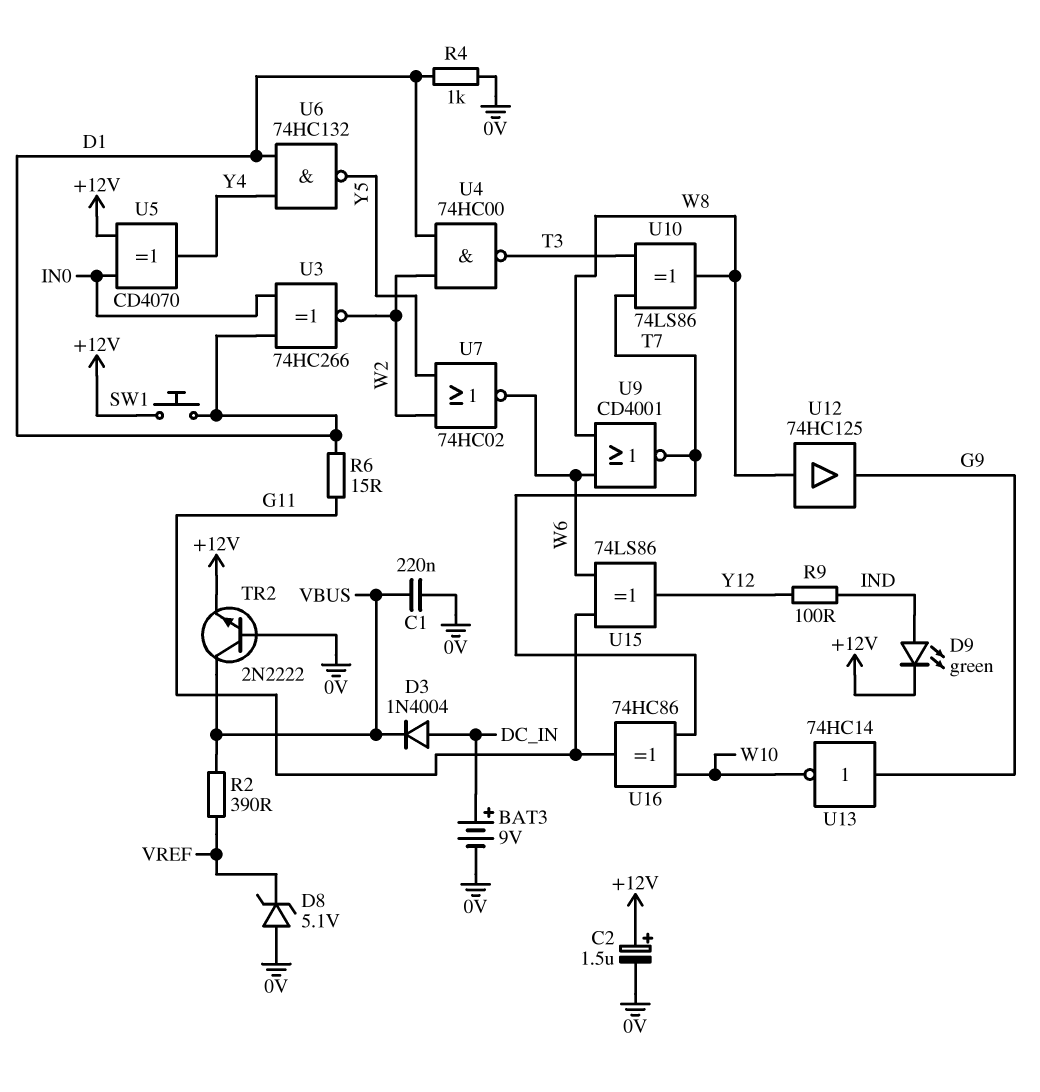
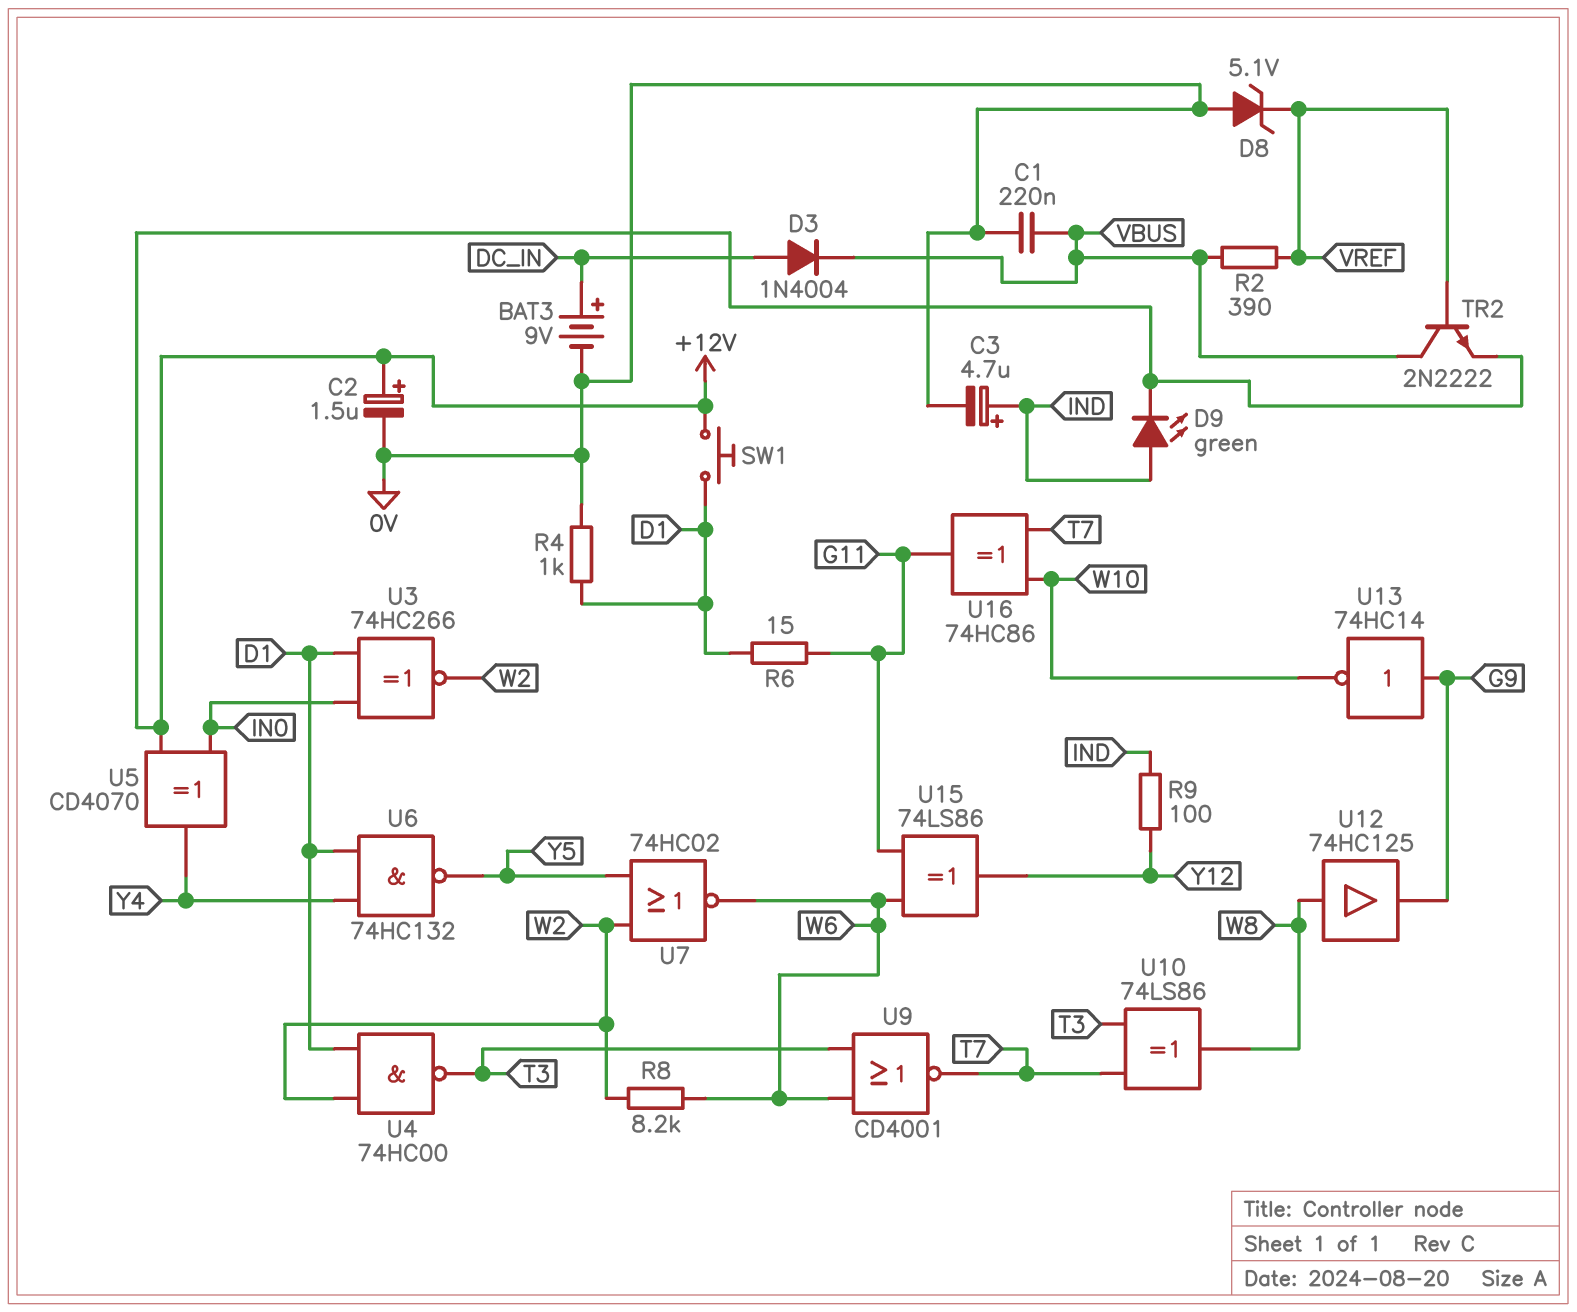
C3: none -> 4.7uF (plus IND, minus 0V)
R8: none -> 8.2k (W2, W6)
TR2: NPN 2N2222 (B 0V, C VBUS, E +12V) -> NPN 2N2222 (B VREF, C VBUS, E +12V)
U9: NOR CD4001 (in W6, in W8, out T7) -> NOR CD4001 (in T3, in W6, out T7)

